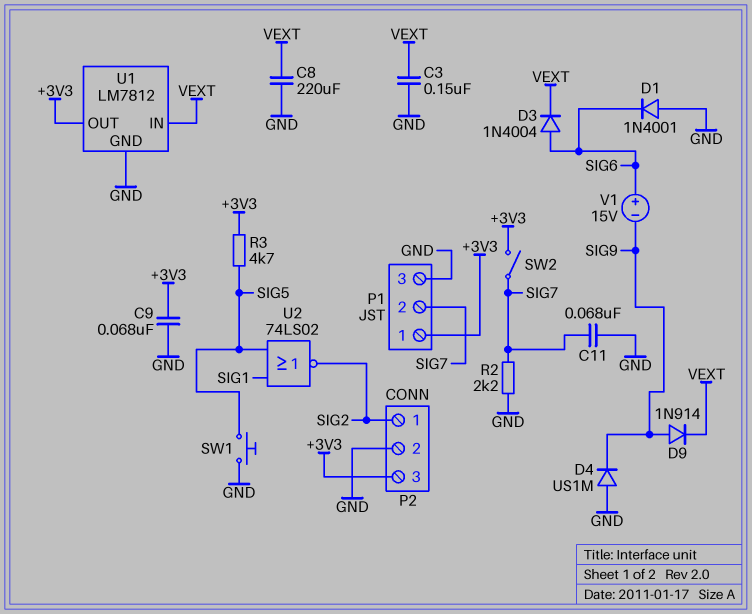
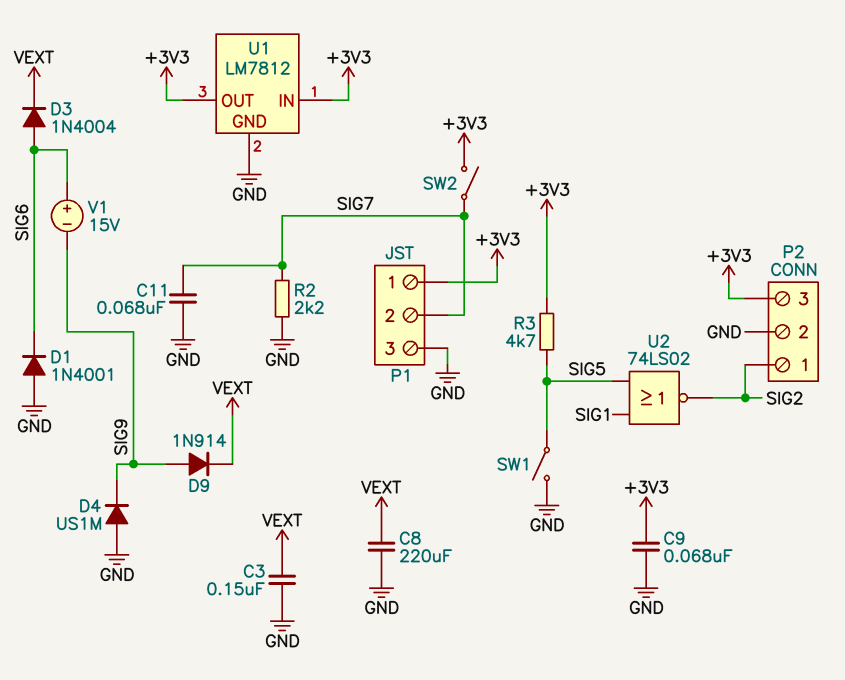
SW1: button (GND, SIG5) -> switch (GND, SIG5)
U1 pin IN: VEXT -> +3V3

